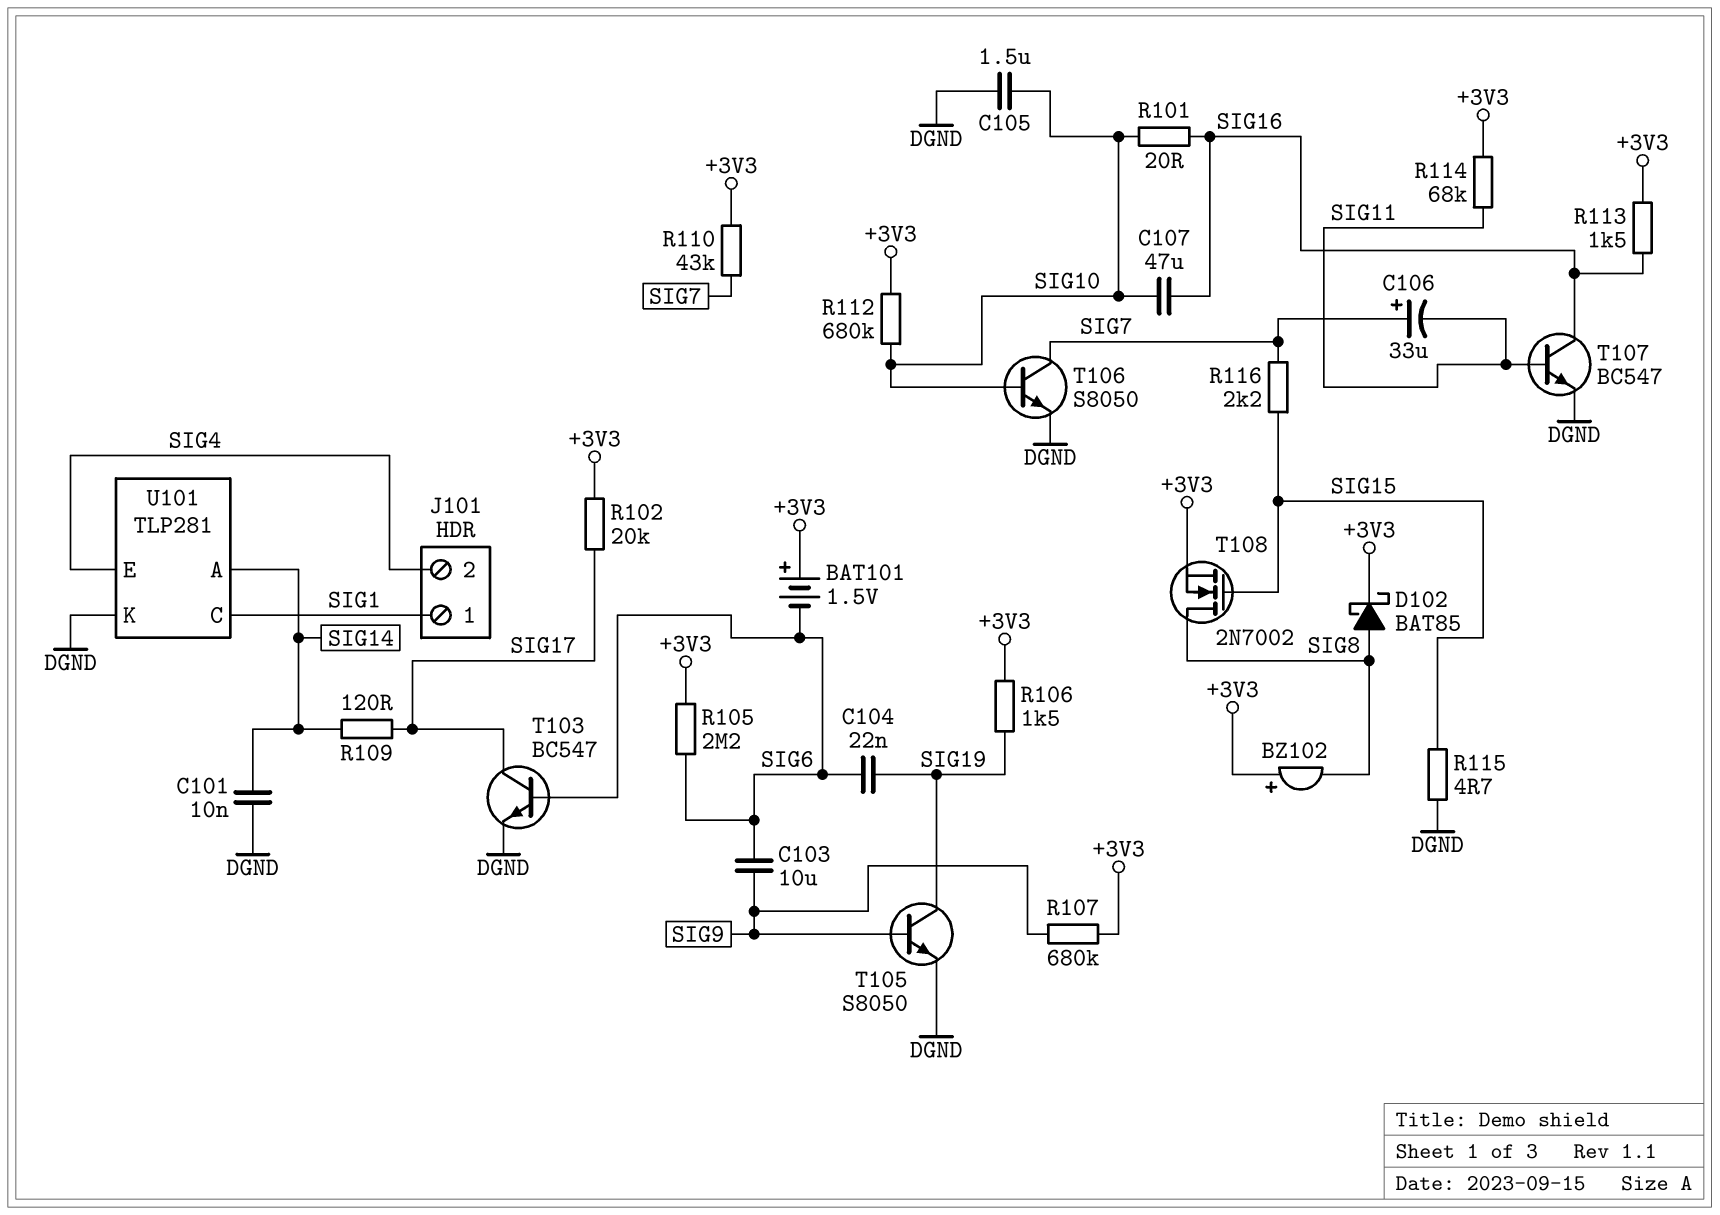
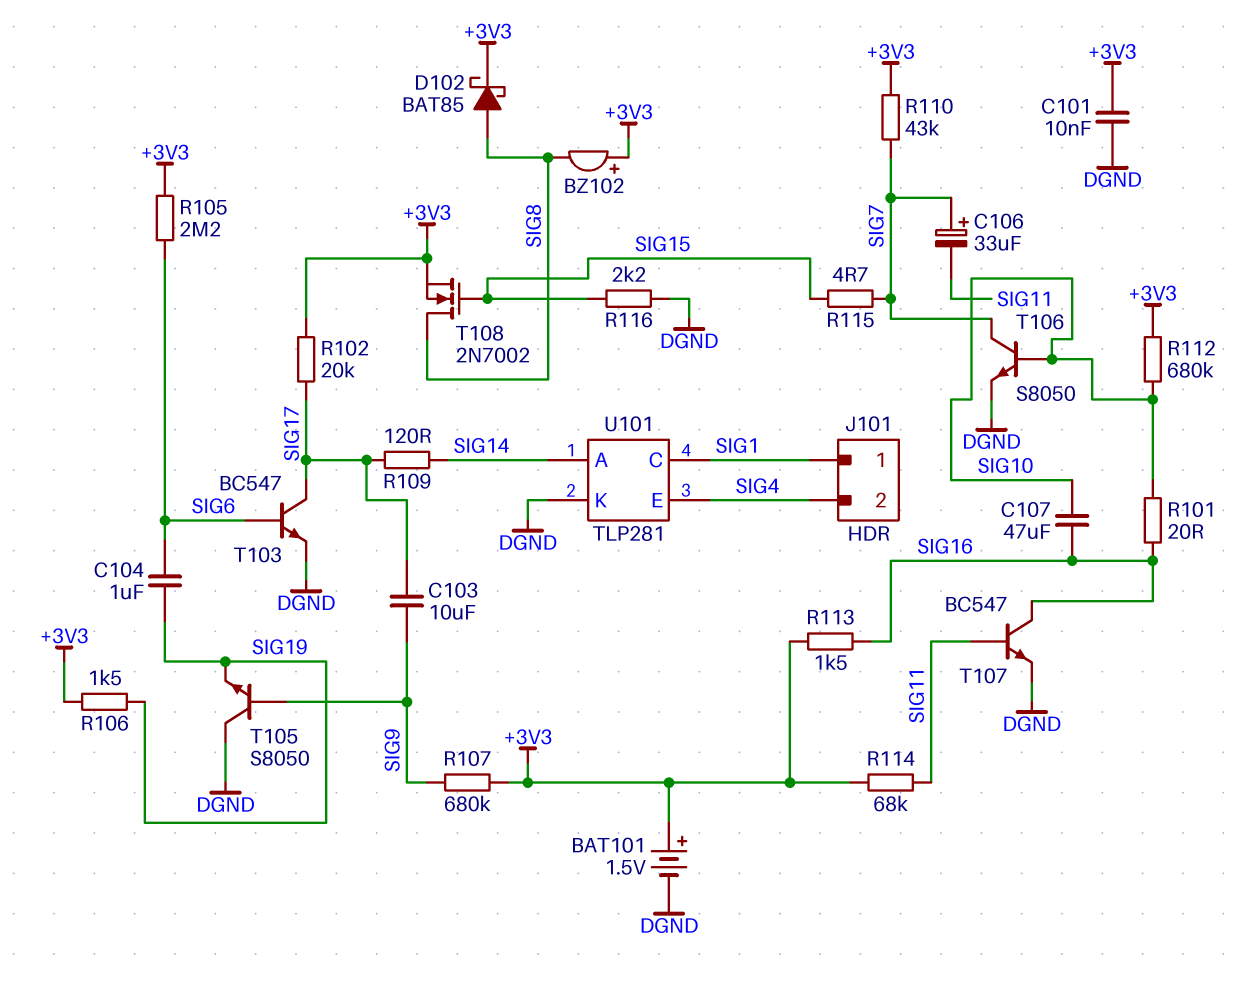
BAT101: 1.5V (plus +3V3, minus SIG6) -> 1.5V (plus +3V3, minus DGND)
C101: 10nF (DGND, SIG14) -> 10nF (+3V3, DGND)
C103: 10uF (SIG6, SIG9) -> 10uF (SIG9, SIG17)
C104: 22nF (SIG6, SIG19) -> 1uF (SIG6, SIG19)
C105: 1.5uF (DGND, SIG10) -> none
R115: 4.7 (DGND, SIG15) -> 4.7 (SIG7, SIG15)
R116: 2.2k (SIG7, SIG15) -> 2.2k (DGND, SIG15)
T105: NPN S8050 (B SIG9, C SIG19, E DGND) -> NPN S8050 (B SIG9, C DGND, E SIG19)

